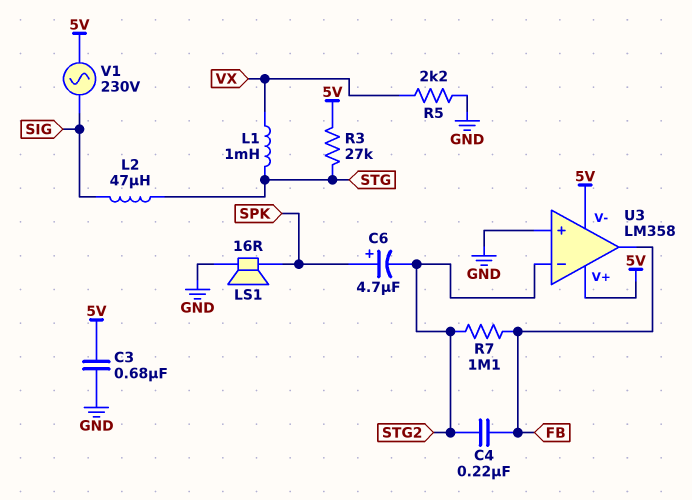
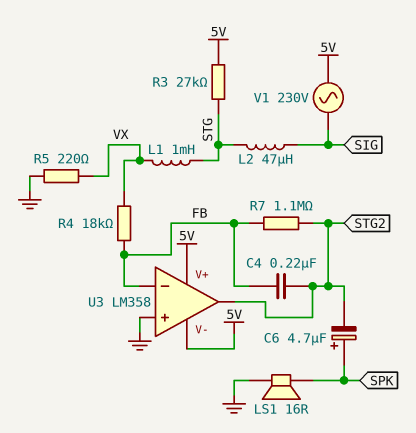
C3: 680nF (5V, GND) -> none
R4: none -> 18k (FB, VX)
R5: 2.2k (GND, VX) -> 220 (GND, VX)
U3 pin in-: STG2 -> FB
U3 pin out: FB -> STG2

